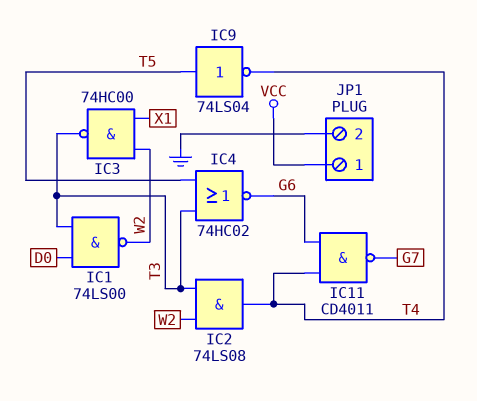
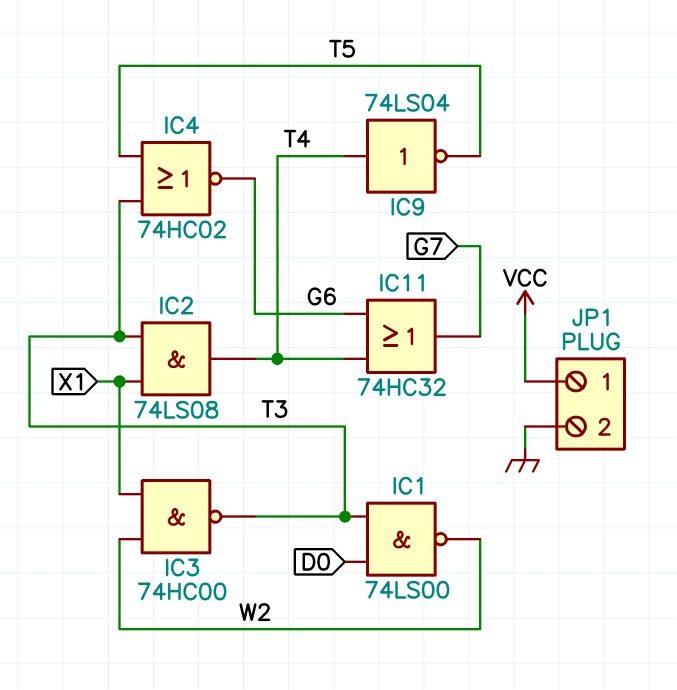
IC2: AND 74LS08 (in T3, in W2, out T4) -> AND 74LS08 (in T3, in X1, out T4)
IC9: NOT 74LS04 (in T5, out T4) -> NOT 74LS04 (in T4, out T5)
IC11: NAND CD4011 (in G6, in T4, out G7) -> OR 74HC32 (in G6, in T4, out G7)

